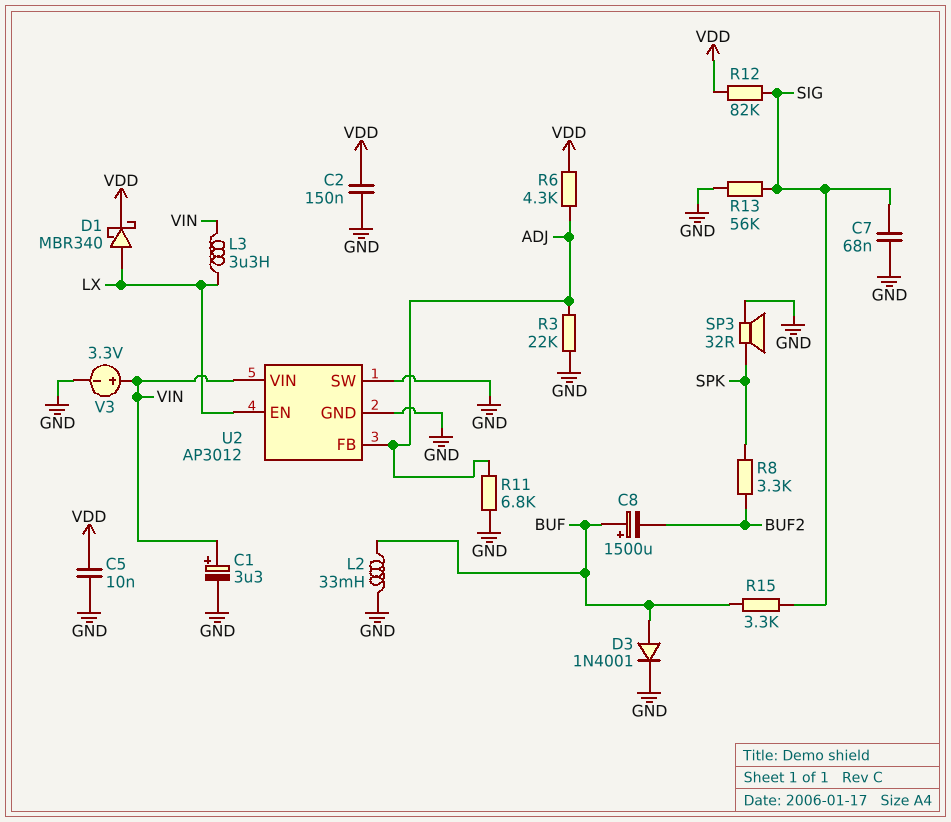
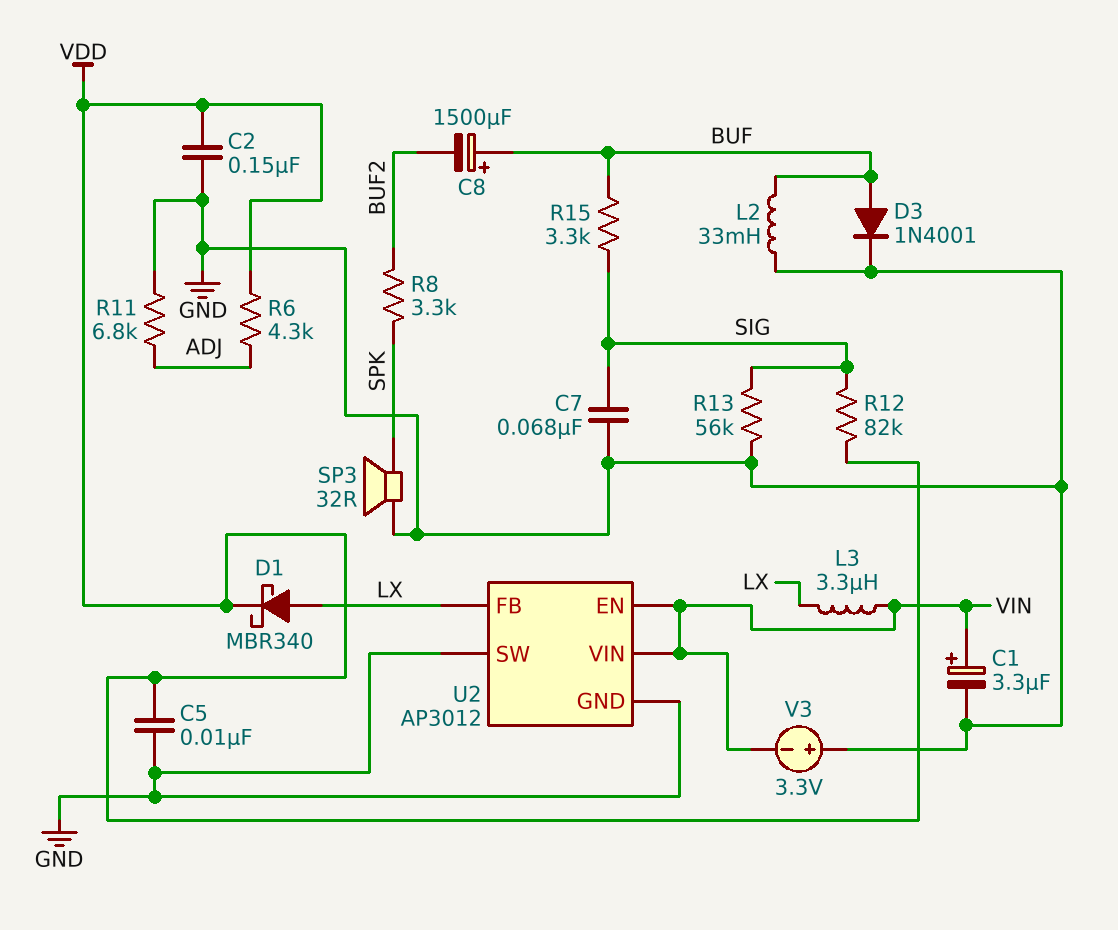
R3: 22k (ADJ, GND) -> none
U2 pin EN: LX -> VIN
U2 pin FB: ADJ -> LX
V3: 3.3V (plus VIN, minus GND) -> 3.3V (plus GND, minus VIN)

